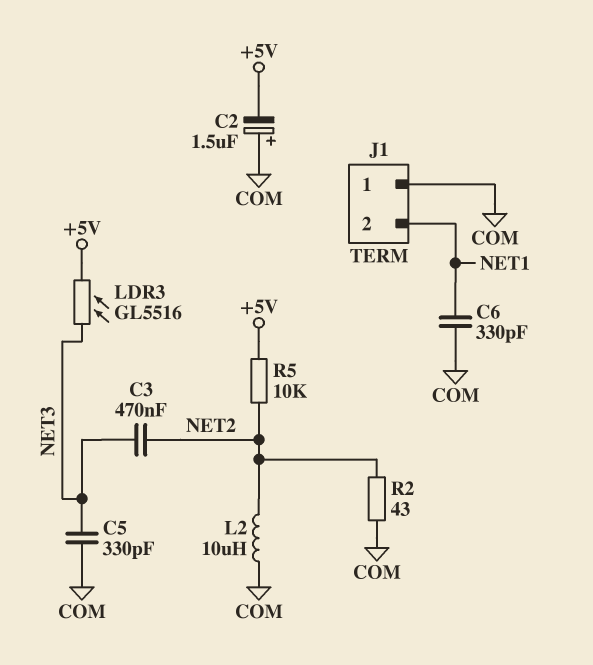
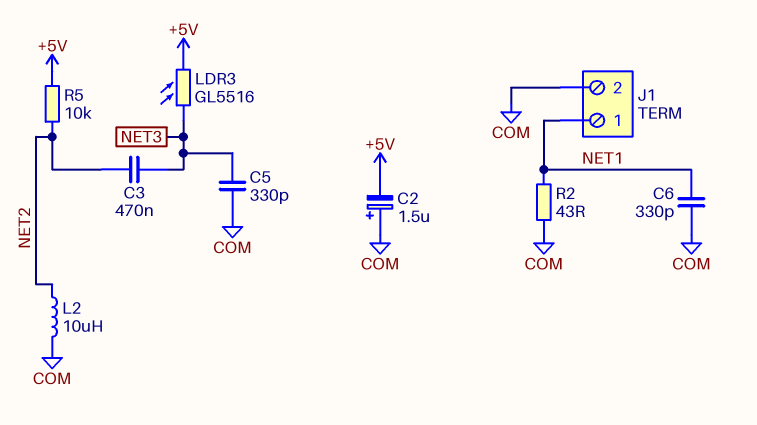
J1 pin 1: COM -> NET1
J1 pin 2: NET1 -> COM
R2: 43 (COM, NET2) -> 43 (COM, NET1)

